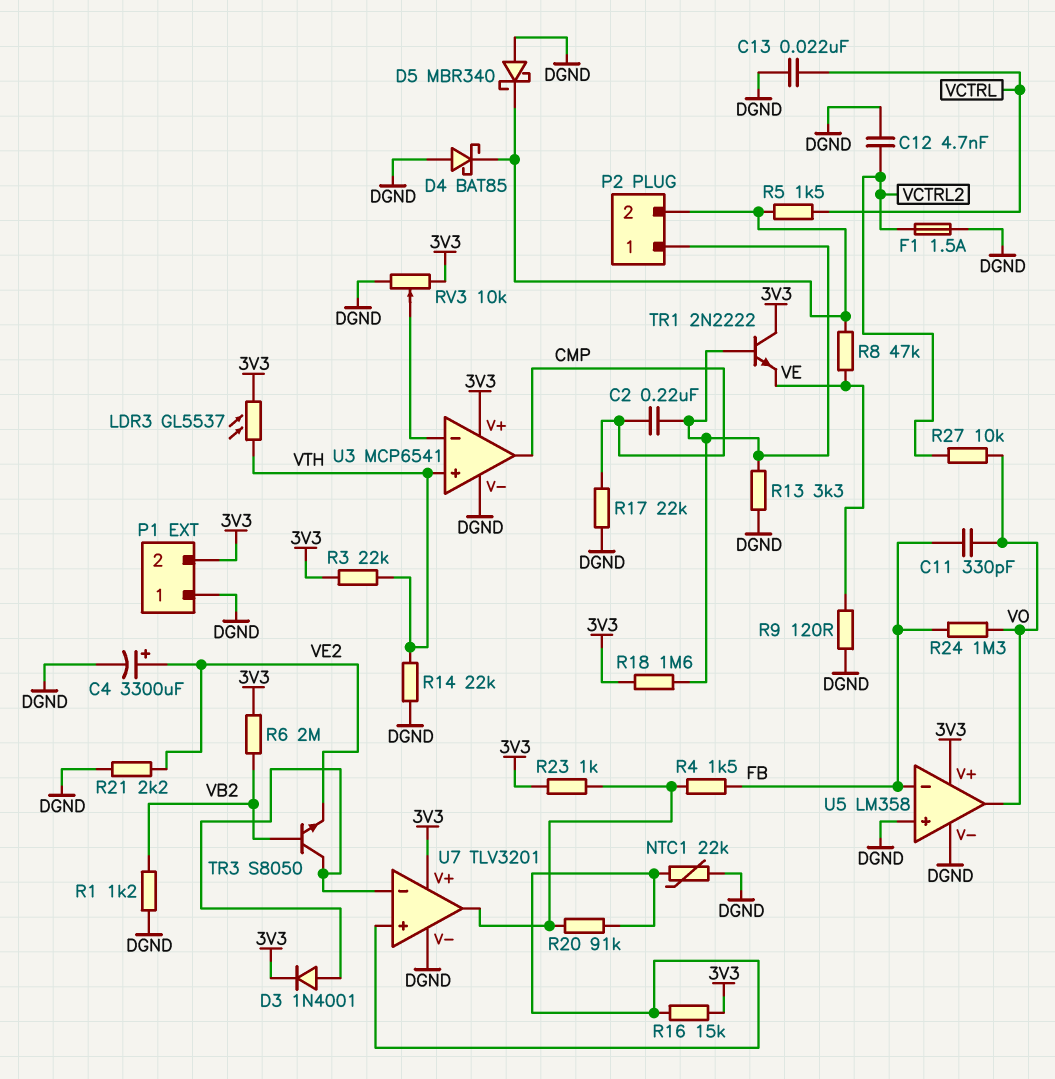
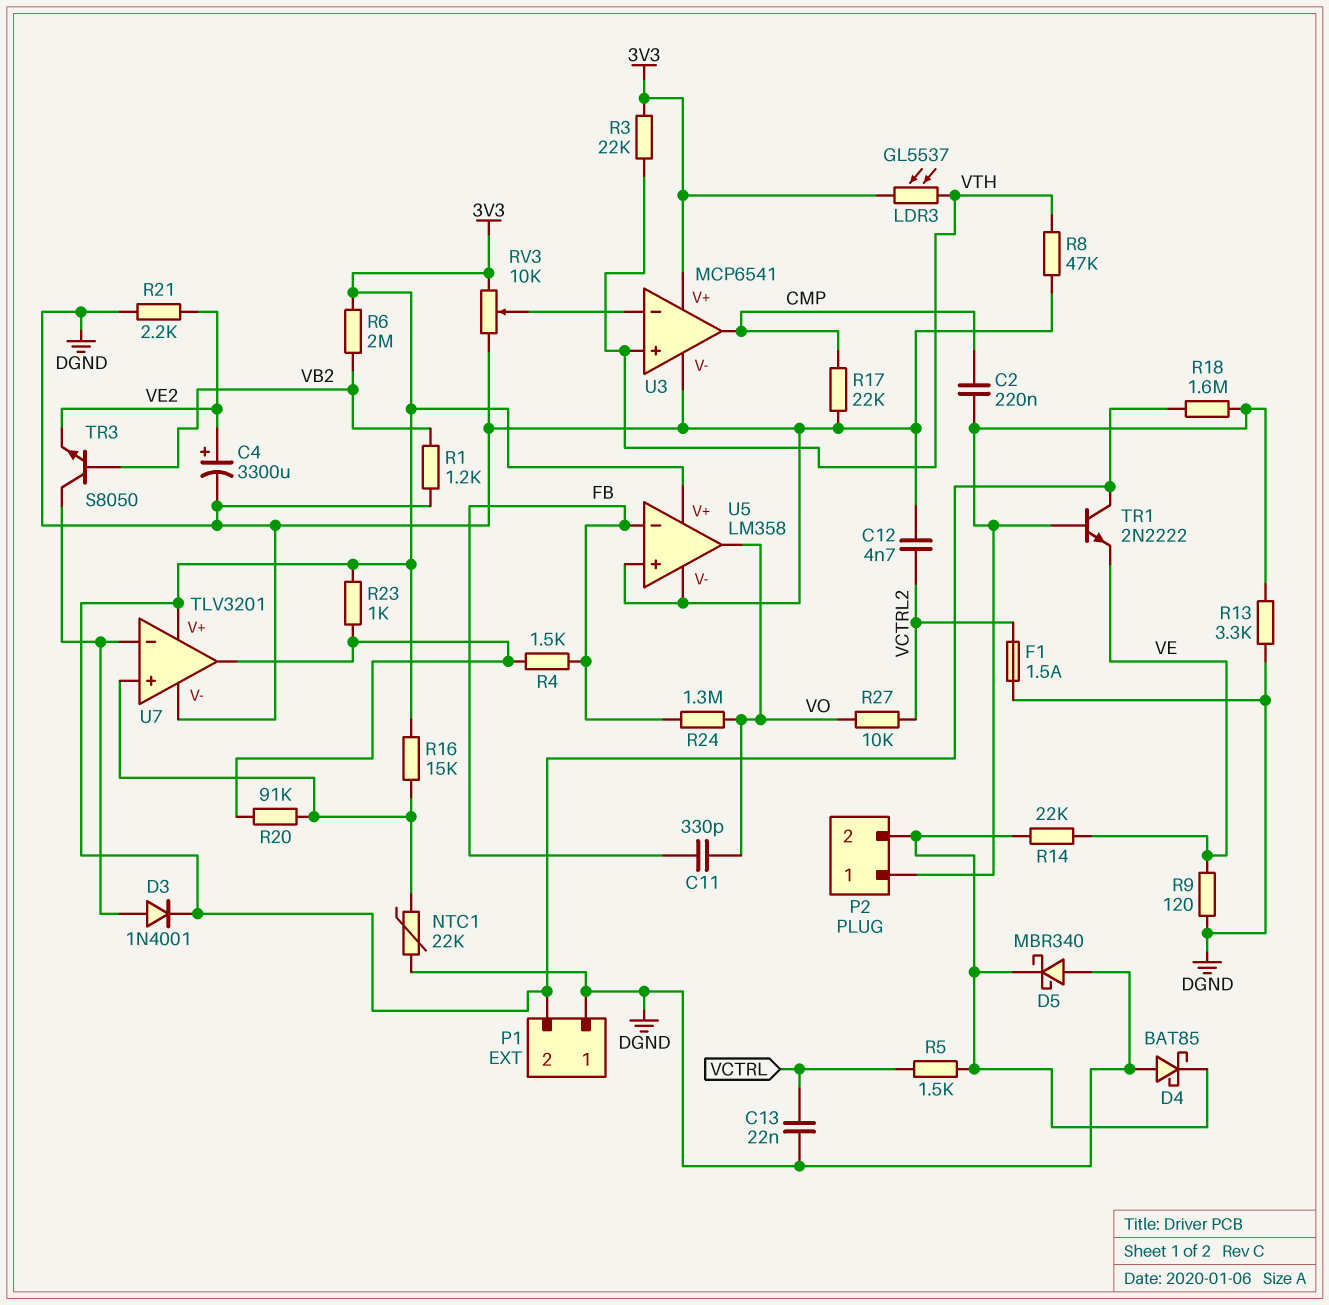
R8: 47k (P2/2, VE) -> 47k (DGND, VTH)
R14: 22k (DGND, VTH) -> 22k (P2/2, VE)

